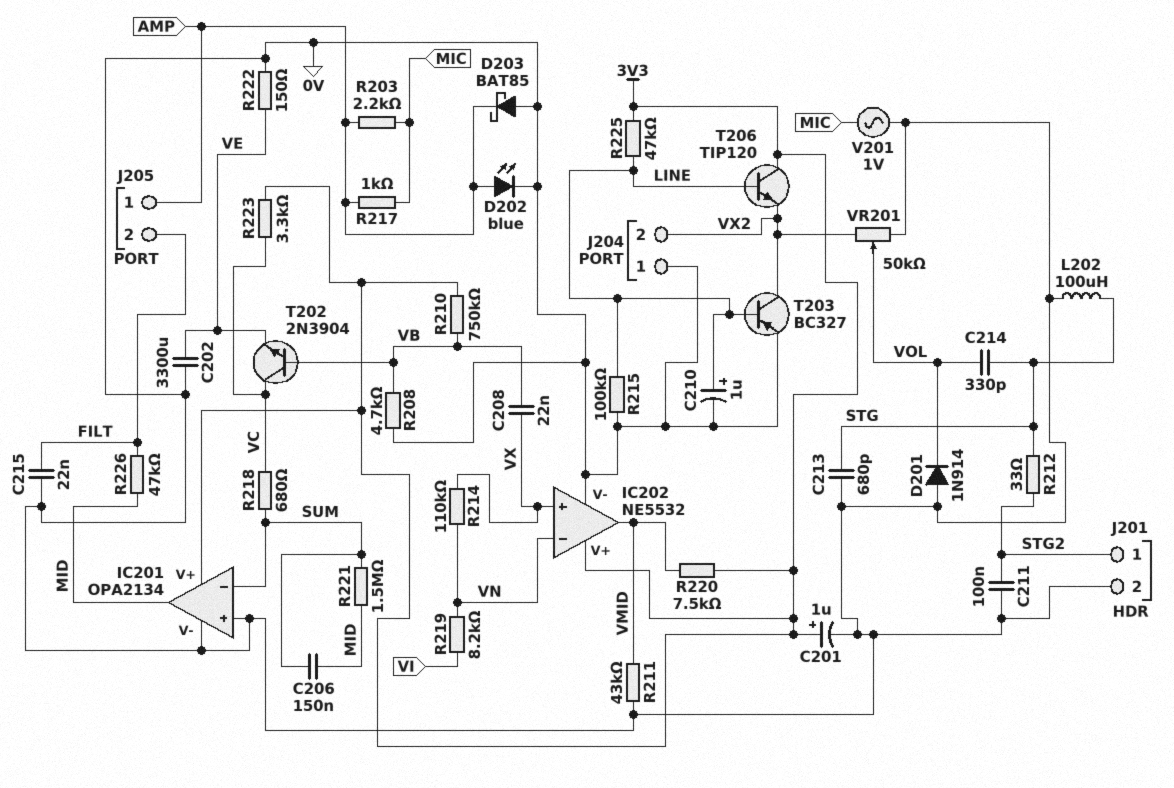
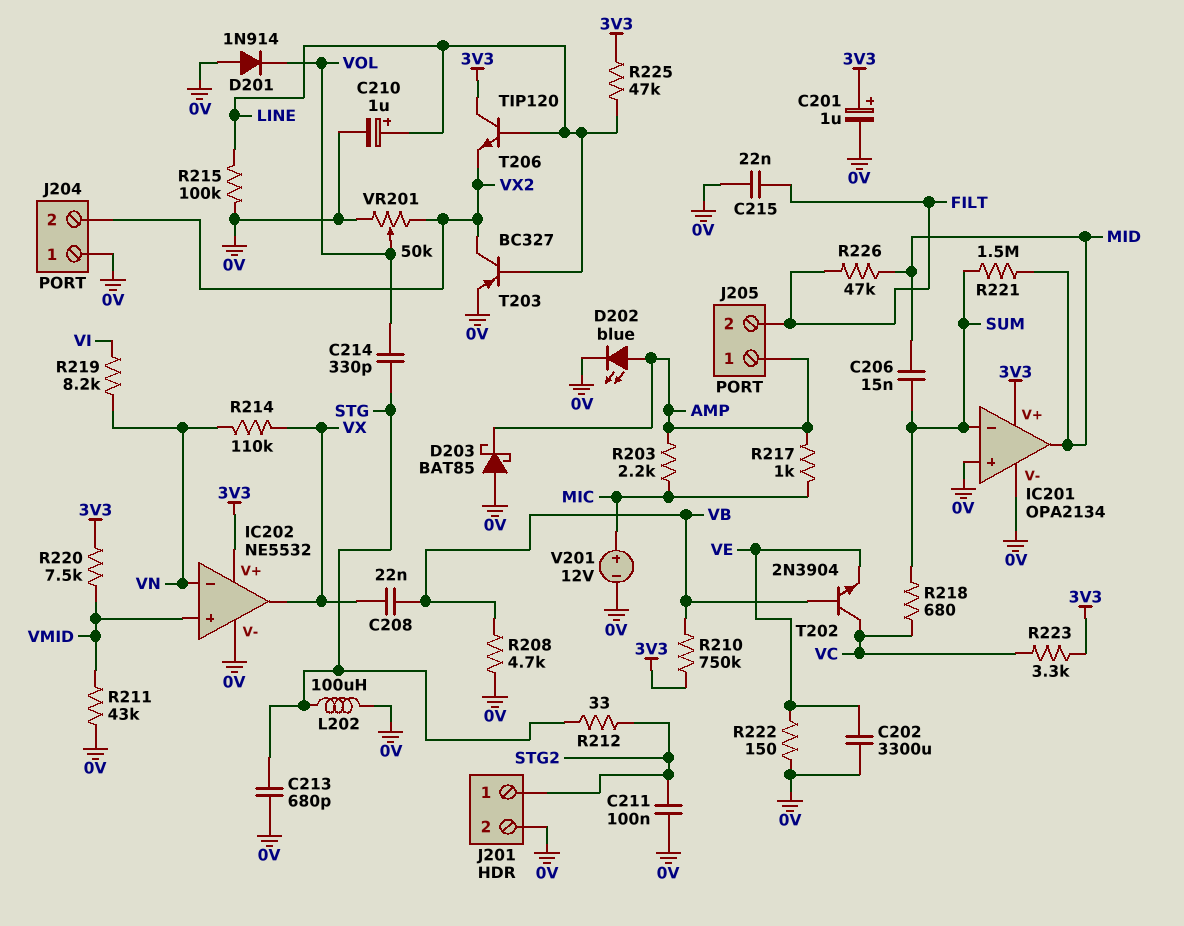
C206: 150nF (MID, SUM) -> 15nF (MID, SUM)
IC202 pin in+: VX -> VMID
IC202 pin out: VMID -> VX
V201: AC 1V (0V, MIC) -> 12V (plus MIC, minus 0V)

